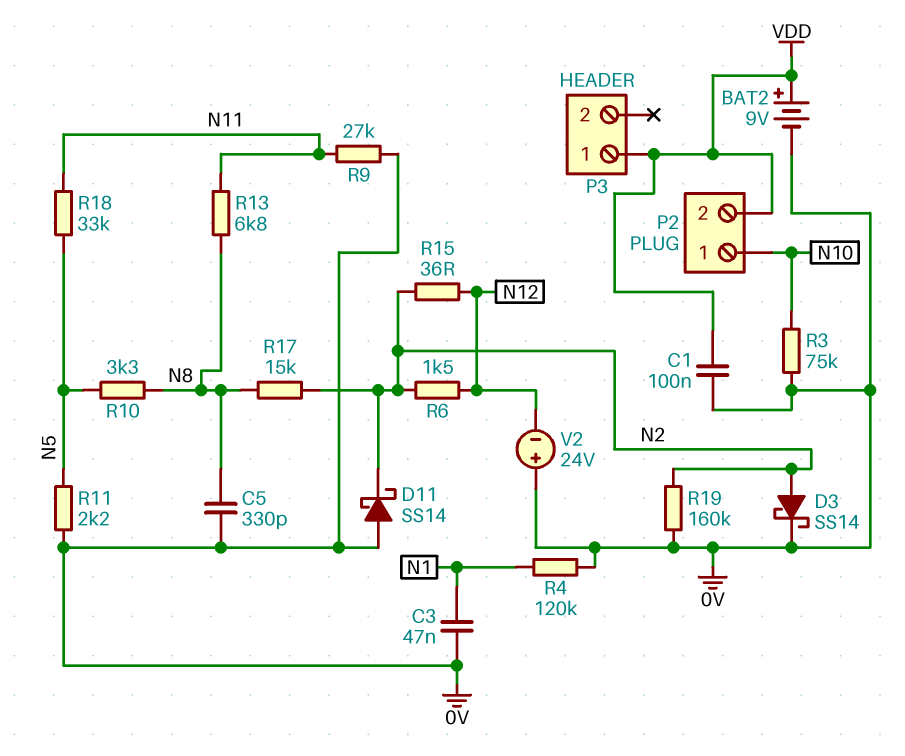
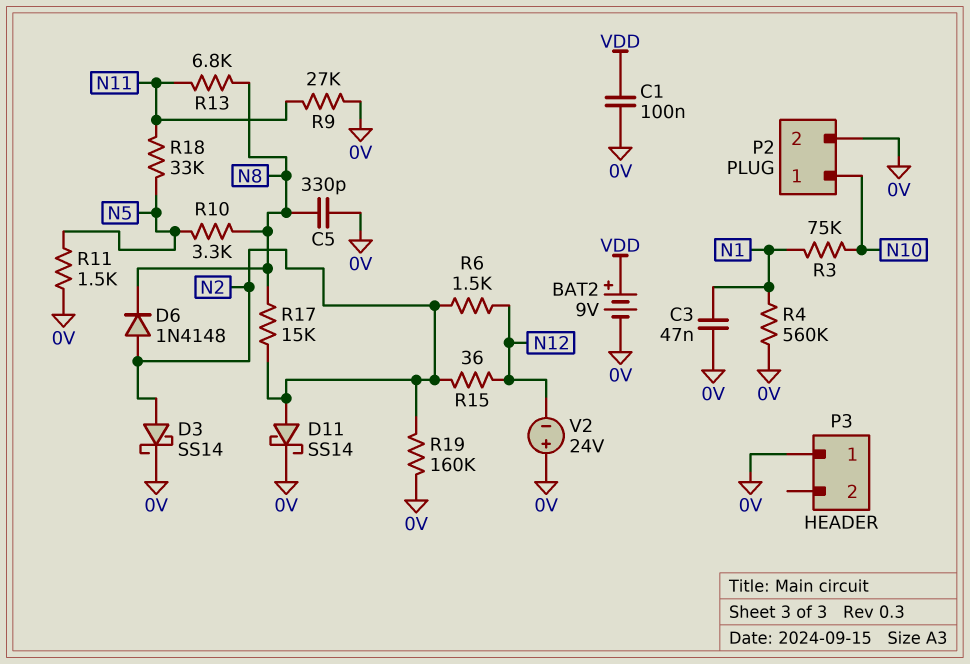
D6: none -> diode 1N4148 (A N2, K N8)
D11: schottky SS14 (A 0V, K N2) -> schottky SS14 (A N2, K 0V)
P2 pin 2: VDD -> 0V
P3 pin 1: VDD -> 0V
R3: 75k (0V, N10) -> 75k (N1, N10)
R4: 120k (0V, N1) -> 560k (0V, N1)
R11: 2.2k (0V, N5) -> 1.5k (0V, N5)

